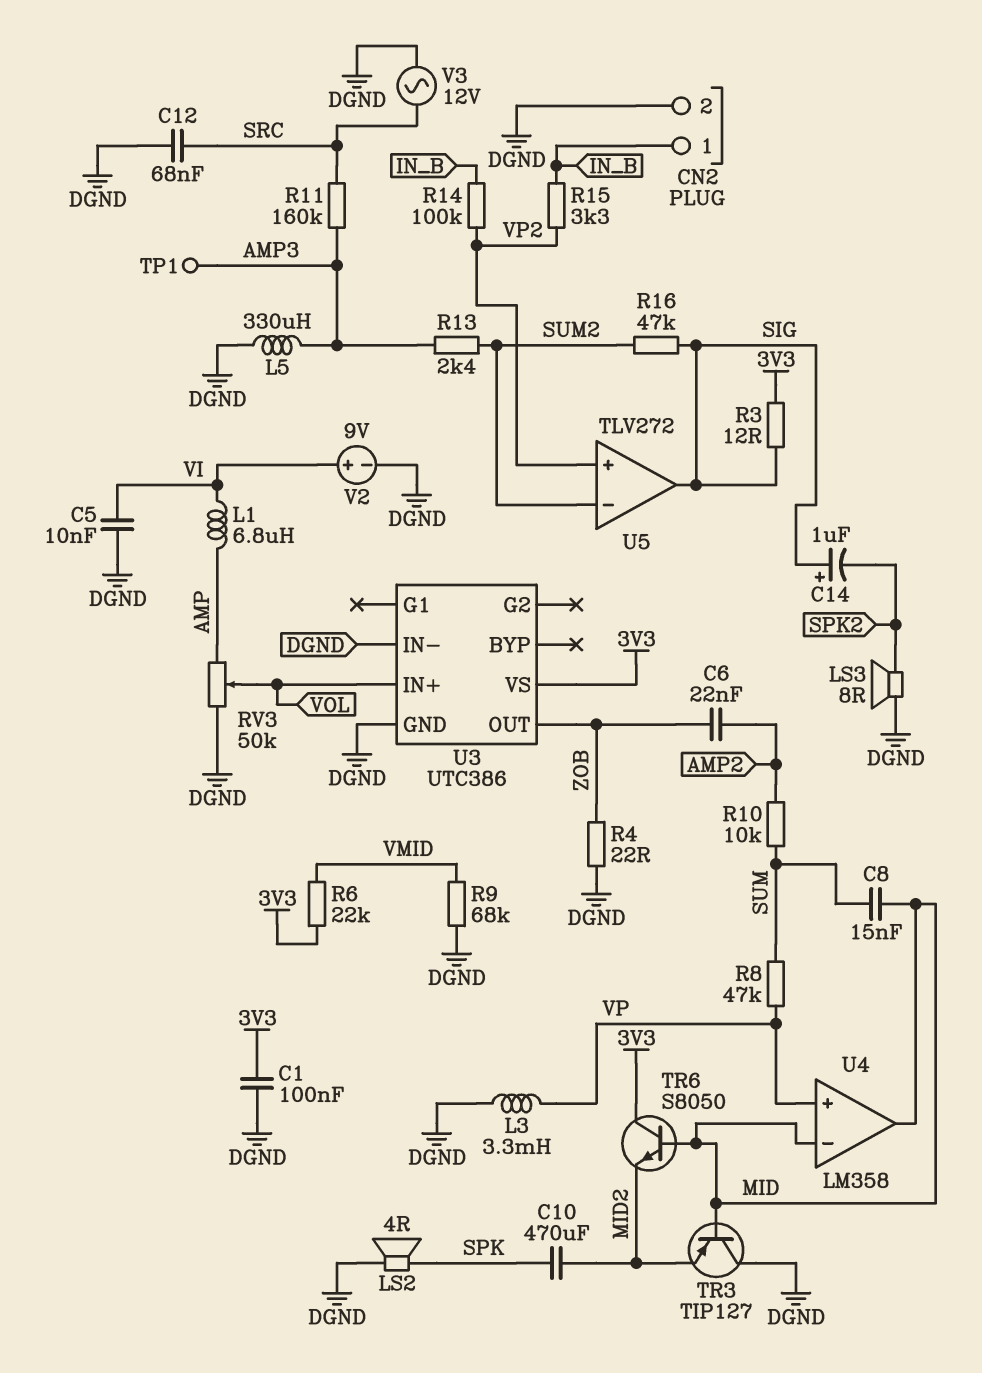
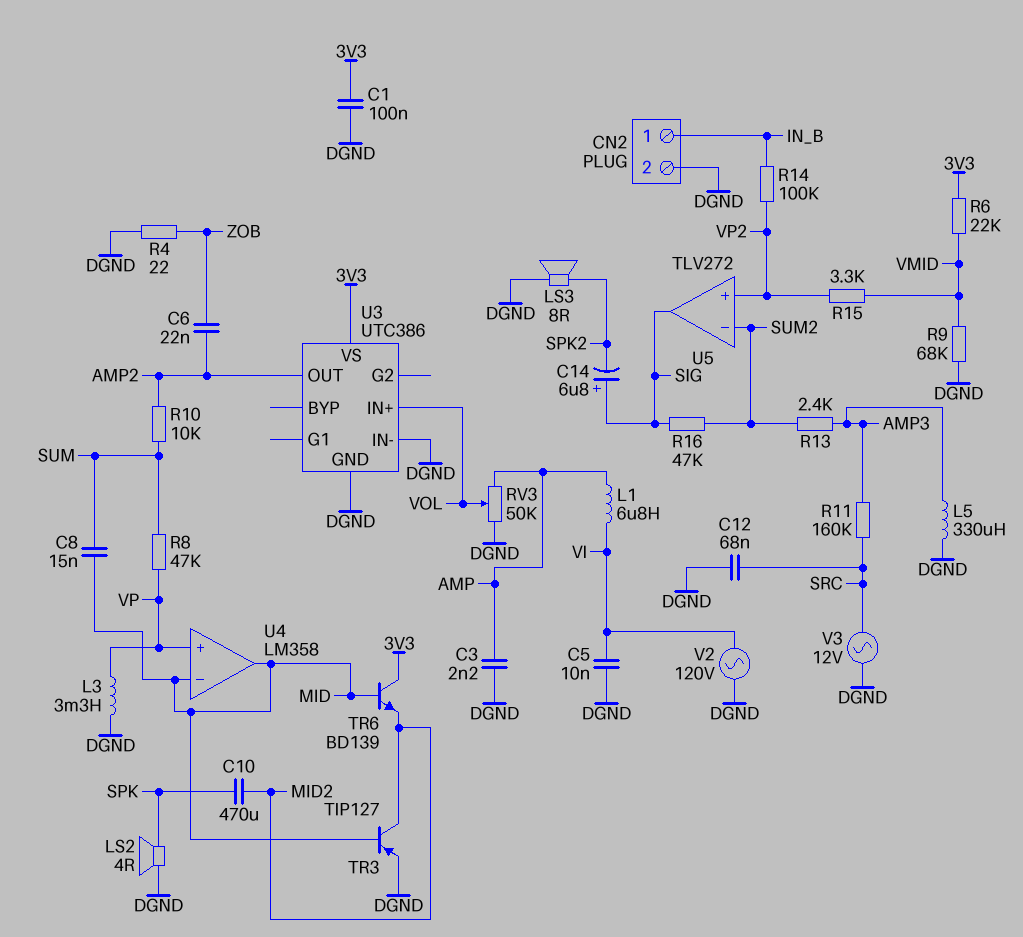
C3: none -> 2.2nF (AMP, DGND)
C14: 1uF (plus SIG, minus SPK2) -> 6.8uF (plus SIG, minus SPK2)
R3: 12 (3V3, SIG) -> none
R15: 3.3k (IN_B, VP2) -> 3.3k (VMID, VP2)
TP1: test point (AMP3) -> none
TR3: PNP TIP127 (B MID, C DGND, E MID2) -> PNP TIP127 (B MID, C MID2, E DGND)
TR6: NPN S8050 (B MID, C 3V3, E MID2) -> NPN BD139 (B MID, C 3V3, E MID2)
U3 pin OUT: ZOB -> AMP2
V2: 9V (plus VI, minus DGND) -> AC 120V (DGND, VI)

